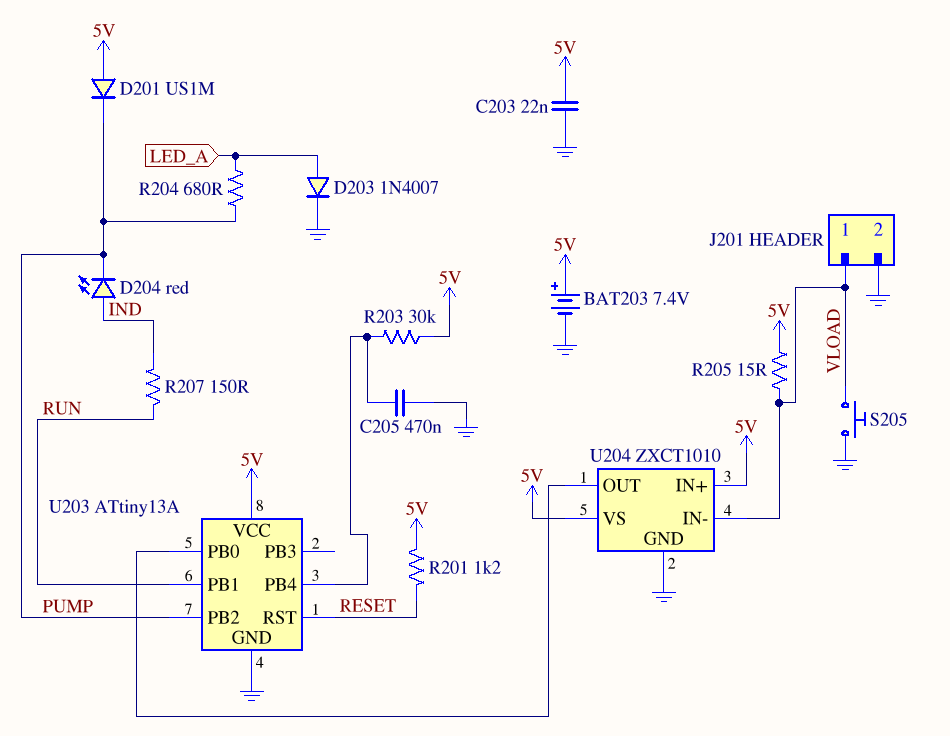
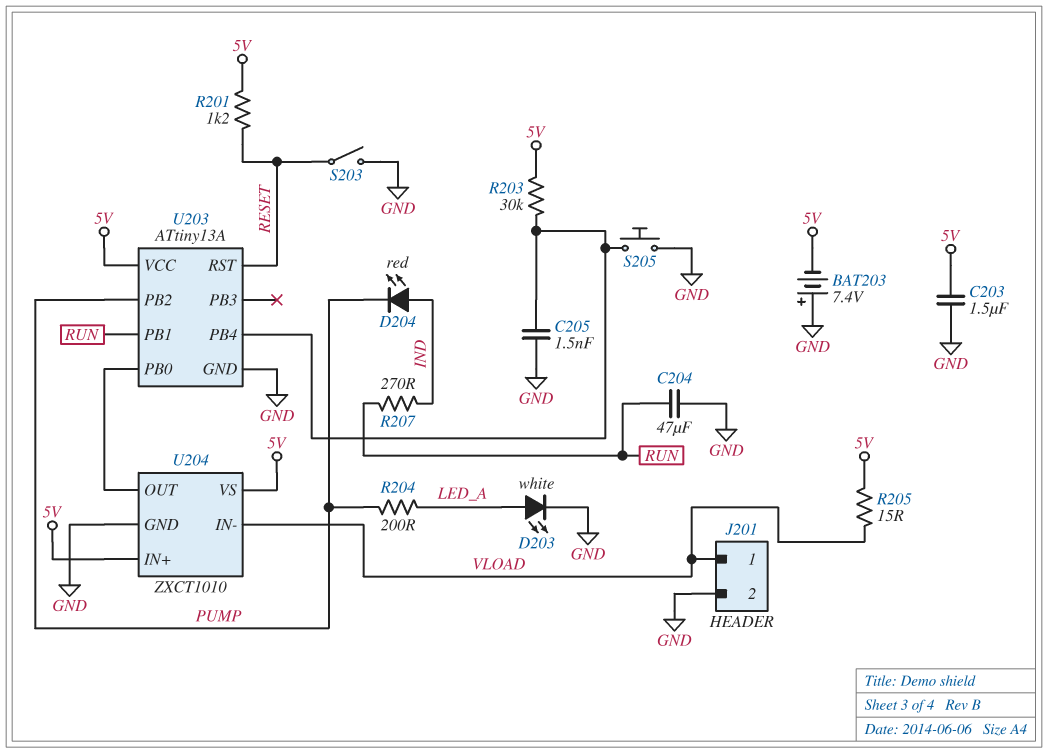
BAT203: 7.4V (plus 5V, minus GND) -> 7.4V (plus GND, minus 5V)
C203: 22nF (5V, GND) -> 1.5uF (5V, GND)
C204: none -> 47uF (GND, RUN)
C205: 470nF (GND, U203/PB4) -> 1.5nF (GND, U203/PB4)
D201: diode US1M (A 5V, K PUMP) -> none
D203: diode 1N4007 (A LED_A, K GND) -> LED white (A LED_A, K GND)
R204: 680 (LED_A, PUMP) -> 200 (LED_A, PUMP)
R207: 150 (IND, RUN) -> 270 (IND, RUN)
S203: none -> switch (GND, RESET)
S205: button (GND, VLOAD) -> button (GND, U203/PB4)

